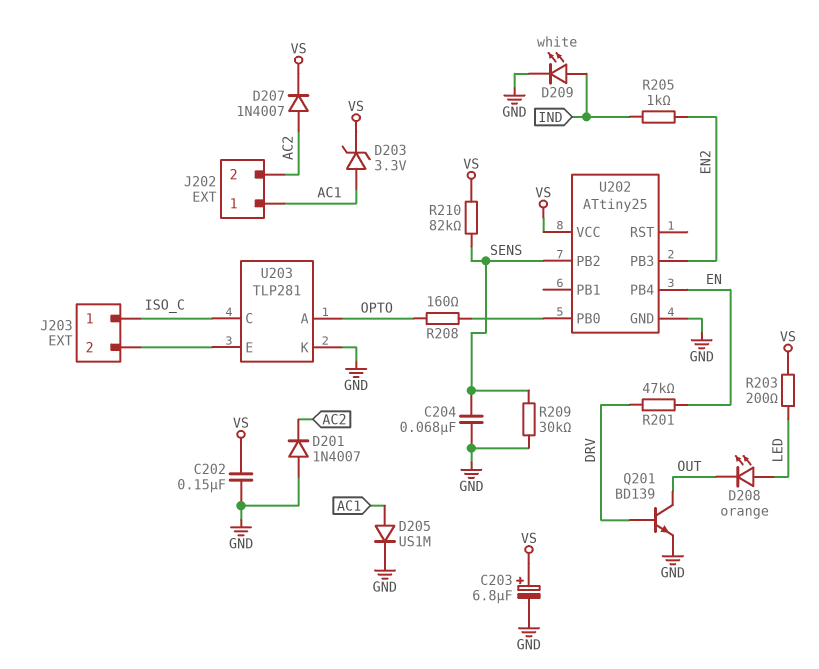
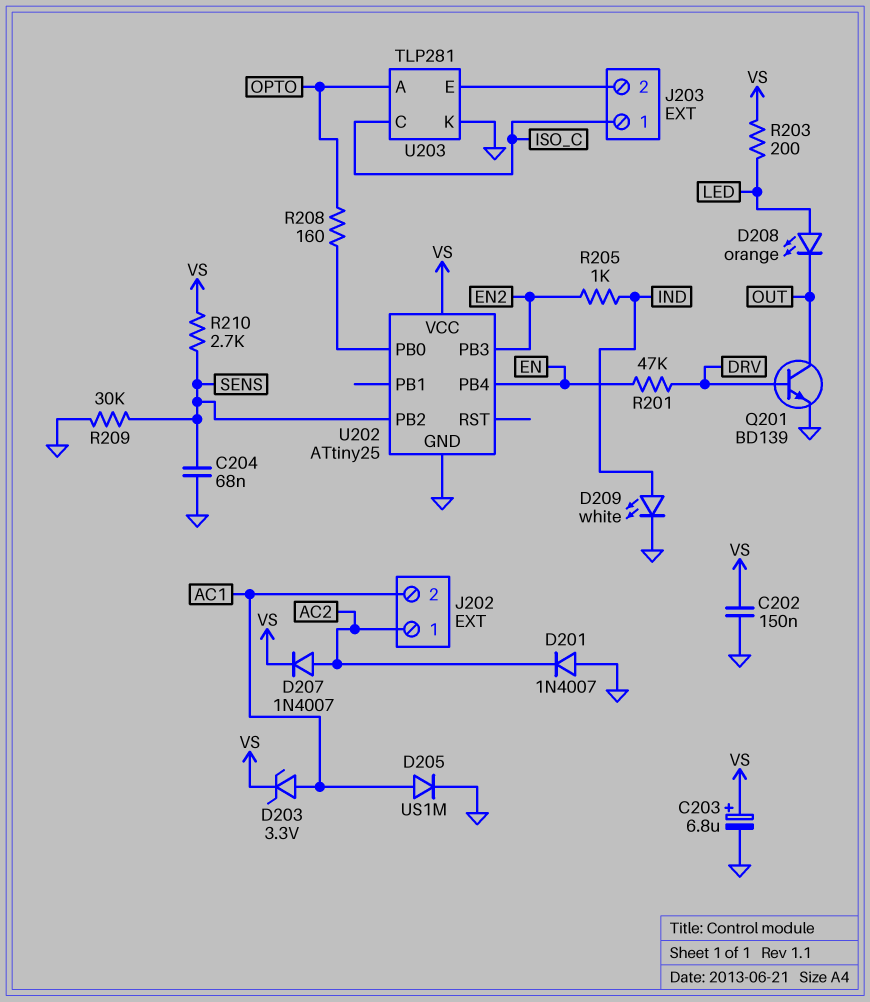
J202 pin 1: AC1 -> AC2
J202 pin 2: AC2 -> AC1
R210: 82k (SENS, VS) -> 2.7k (SENS, VS)

